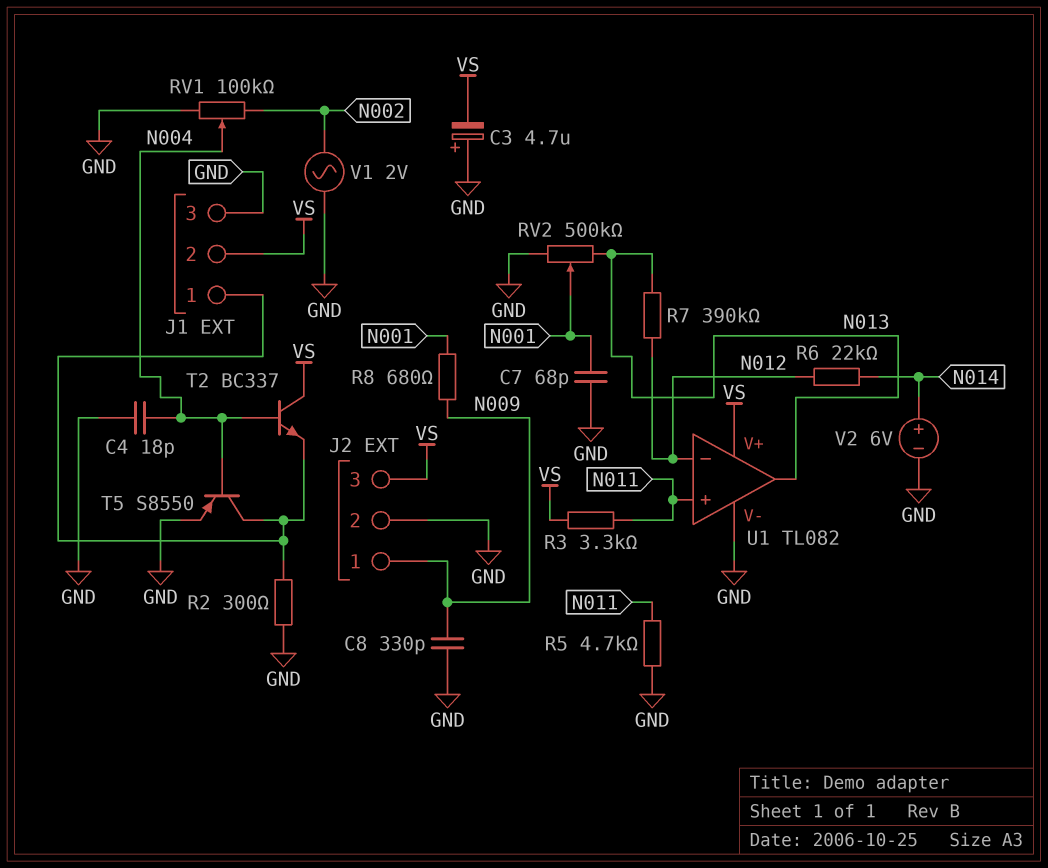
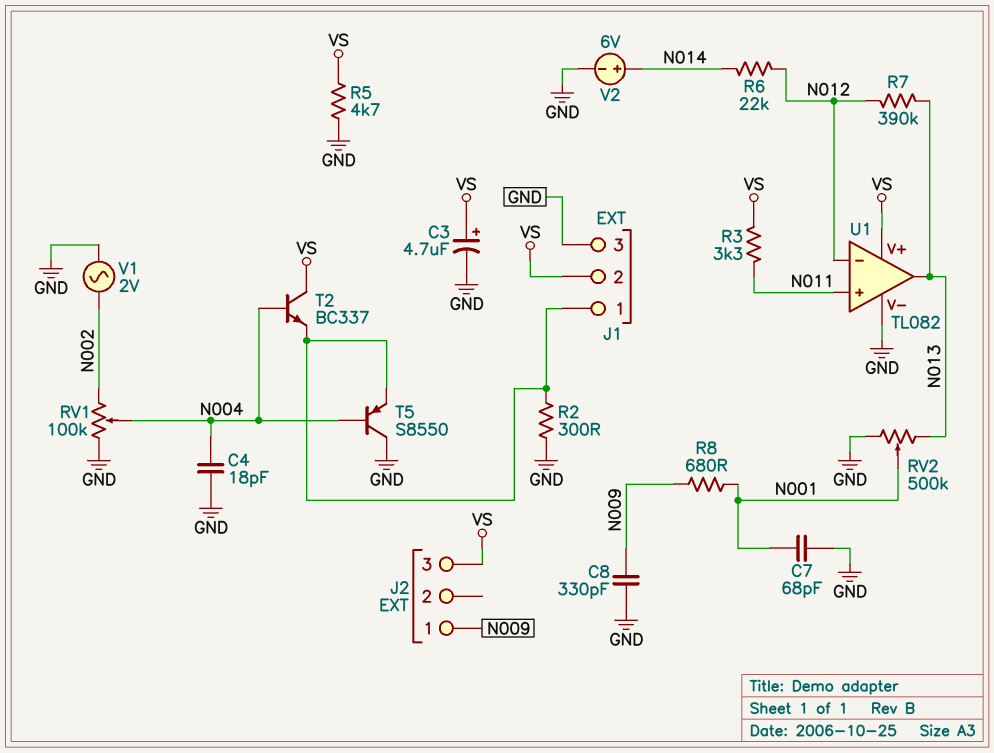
C3: 4.7uF (plus GND, minus VS) -> 4.7uF (plus VS, minus GND)
J2 pin 2: GND -> none
R5: 4.7k (GND, N011) -> 4.7k (GND, VS)
T5: PNP S8550 (B N004, C J1/1, E GND) -> PNP S8550 (B N004, C GND, E J1/1)

